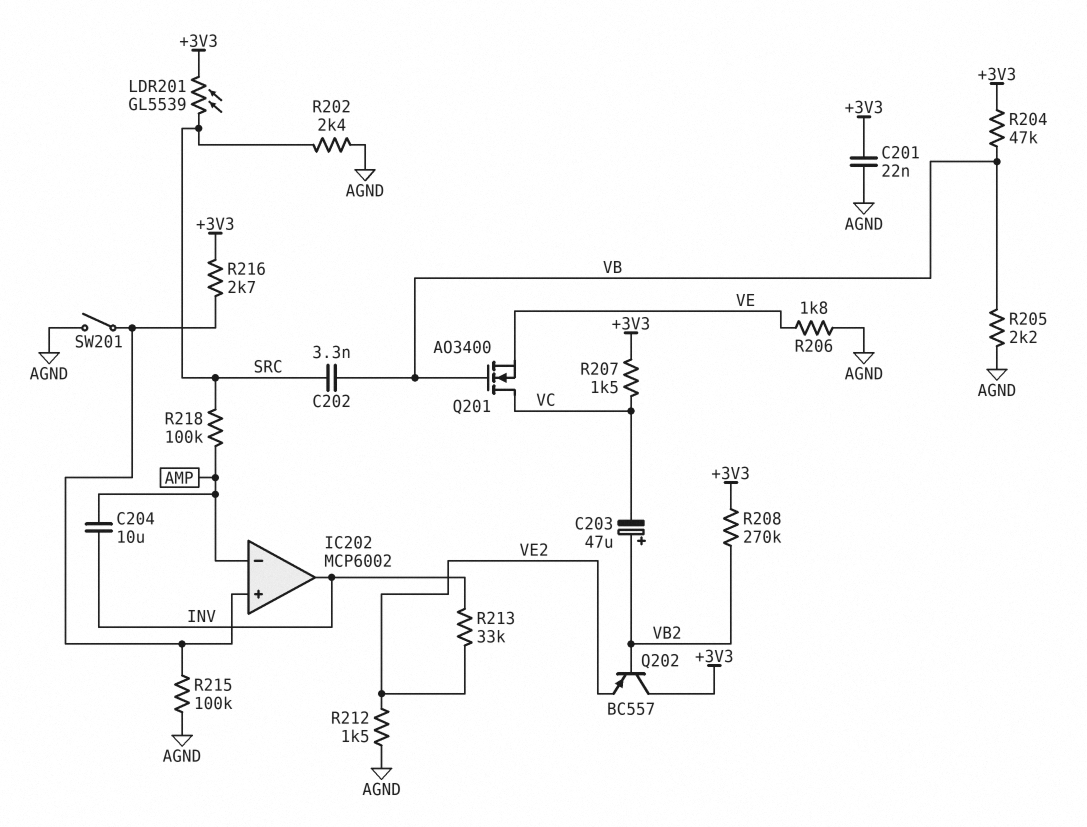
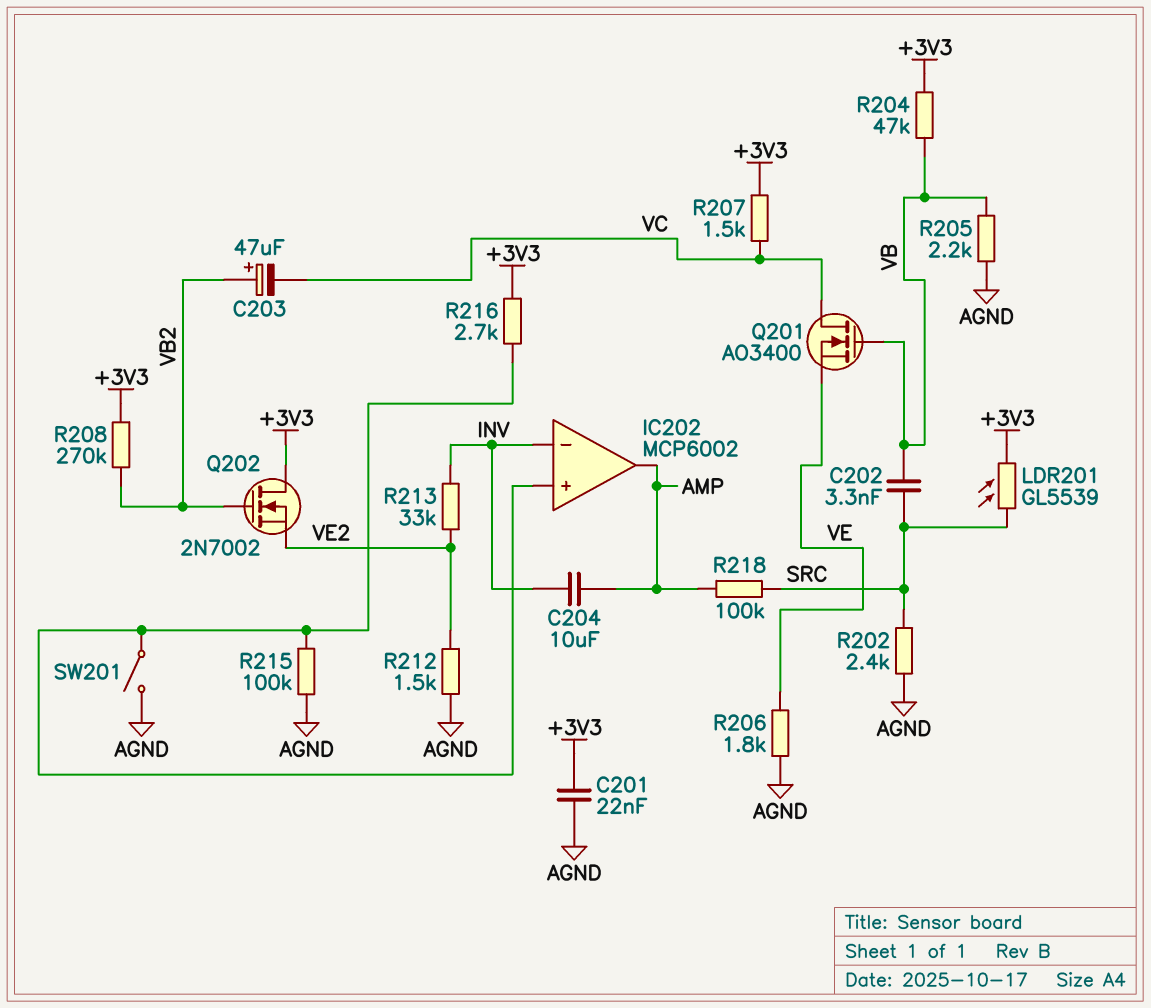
IC202 pin in-: AMP -> INV
IC202 pin out: INV -> AMP
Q202: PNP BC557 (B VB2, C +3V3, E VE2) -> NMOS 2N7002 (G VB2, D +3V3, S VE2)

